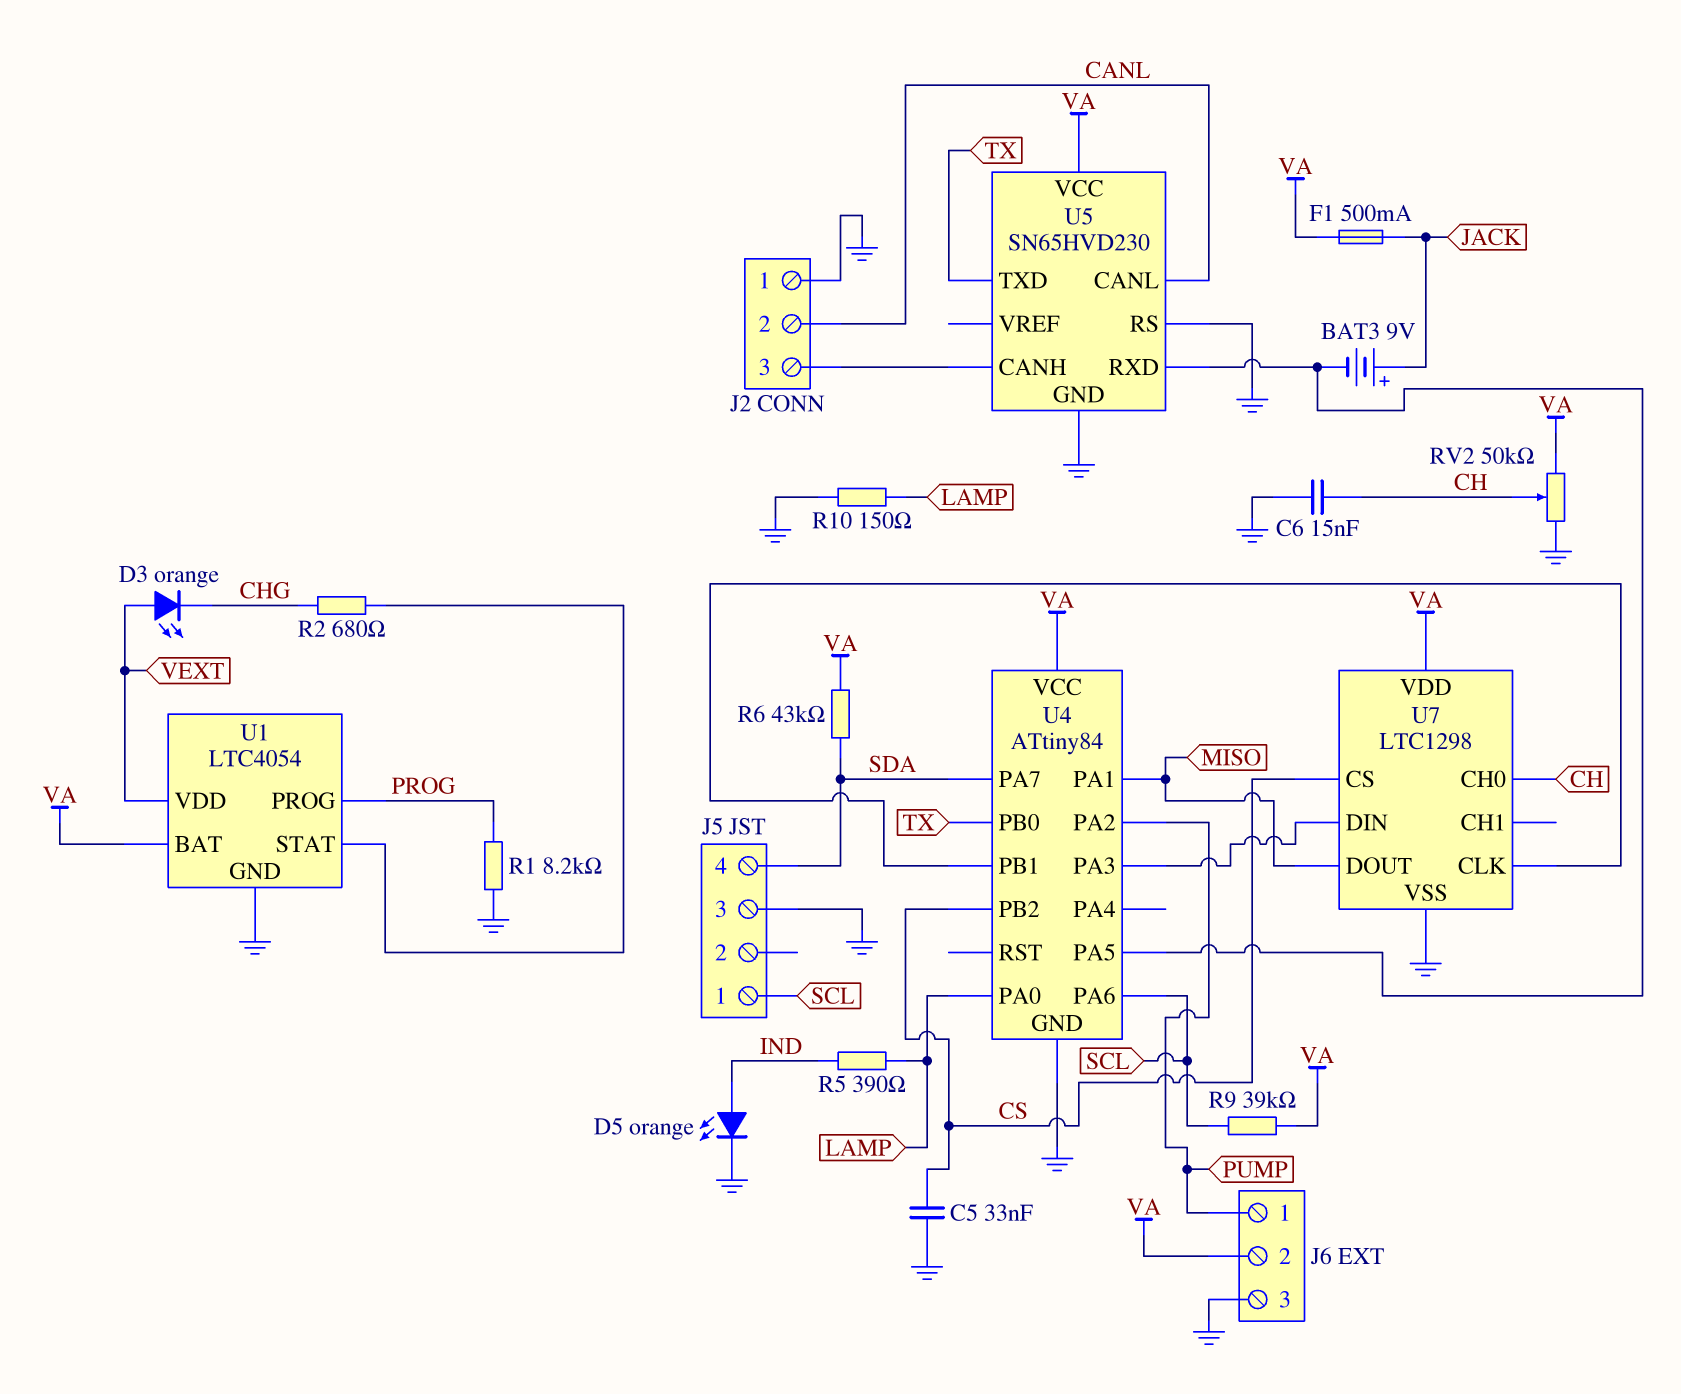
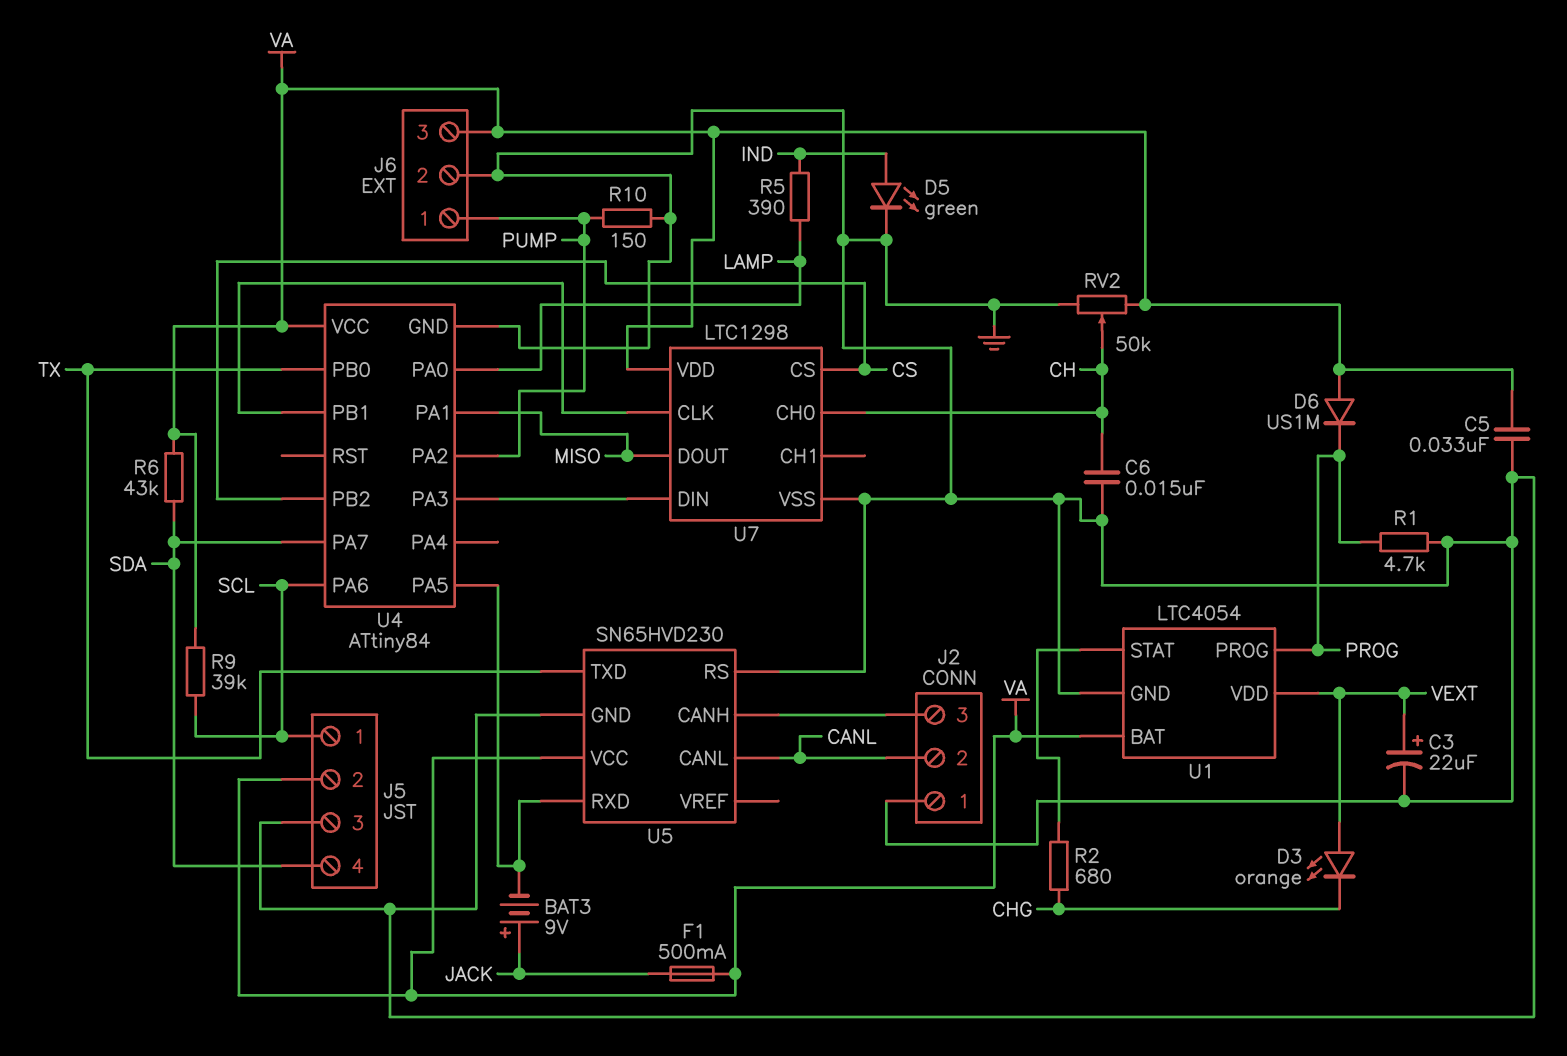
C3: none -> 22uF (plus VEXT, minus GND)
C5: 33nF (CS, GND) -> 33nF (GND, VA)
D5: LED orange (A IND, K GND) -> LED green (A IND, K GND)
D6: none -> diode US1M (A VA, K PROG)
J5 pin 2: none -> VA
J6 pin 2: VA -> GND
J6 pin 3: GND -> VA
R1: 8.2k (GND, PROG) -> 4.7k (GND, PROG)
R10: 150 (GND, LAMP) -> 150 (GND, PUMP)

